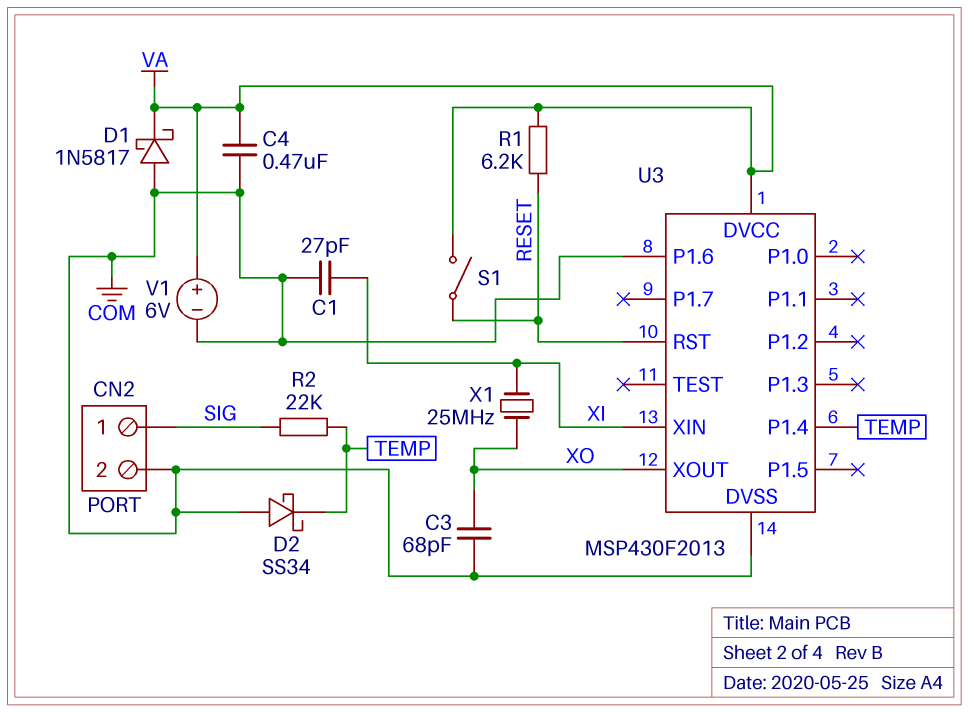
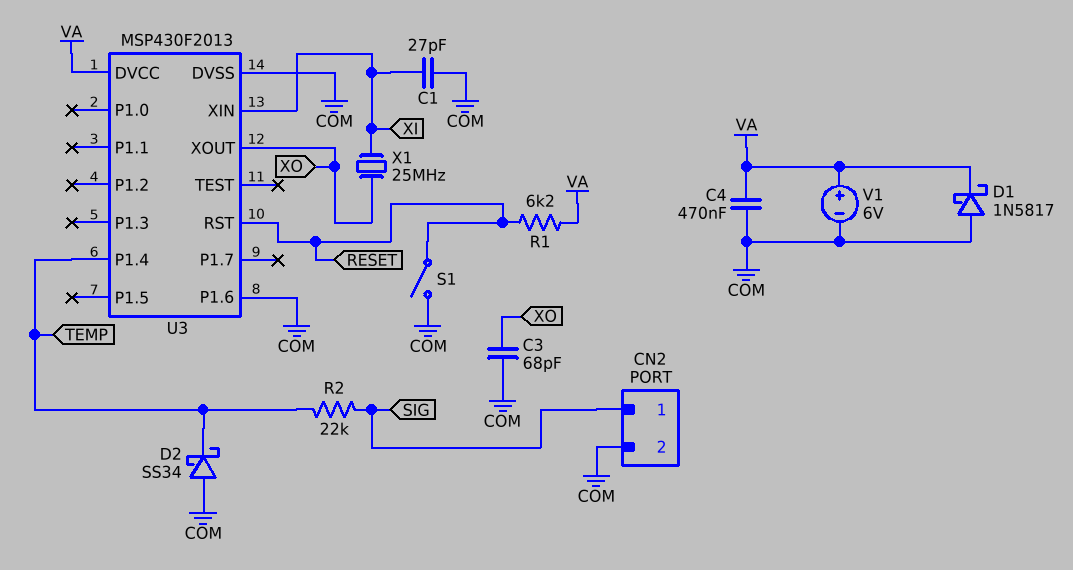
S1: switch (RESET, VA) -> switch (COM, RESET)

